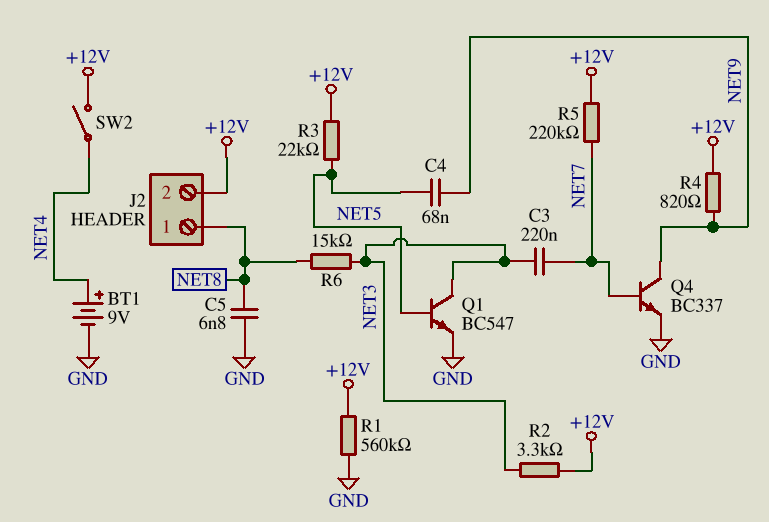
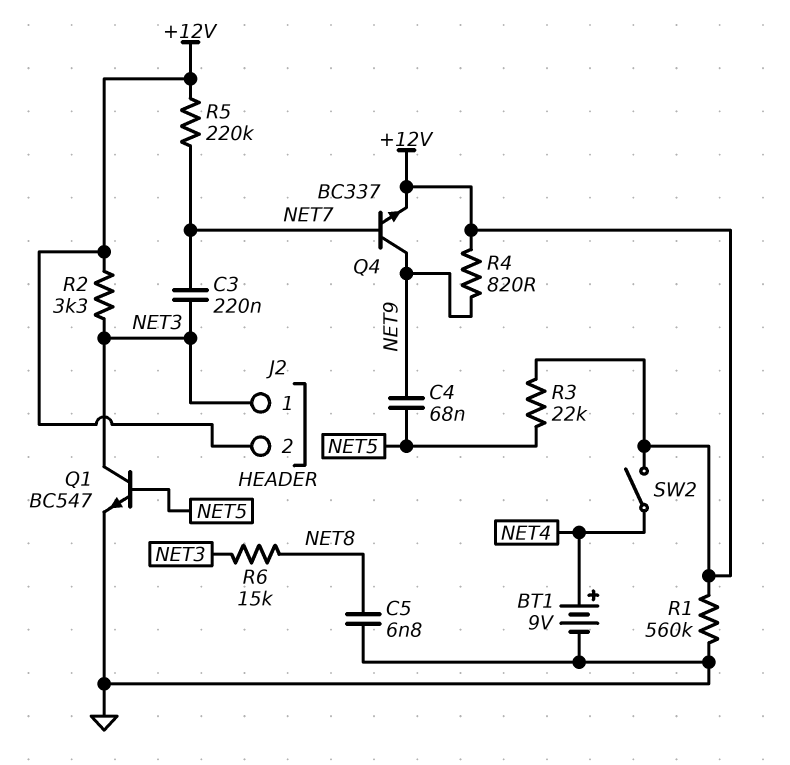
J2 pin 1: NET8 -> NET3
Q4: NPN BC337 (B NET7, C NET9, E GND) -> NPN BC337 (B NET7, C NET9, E +12V)

